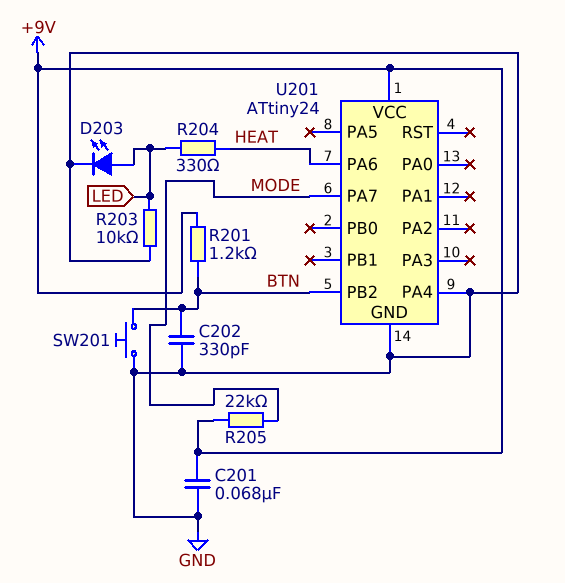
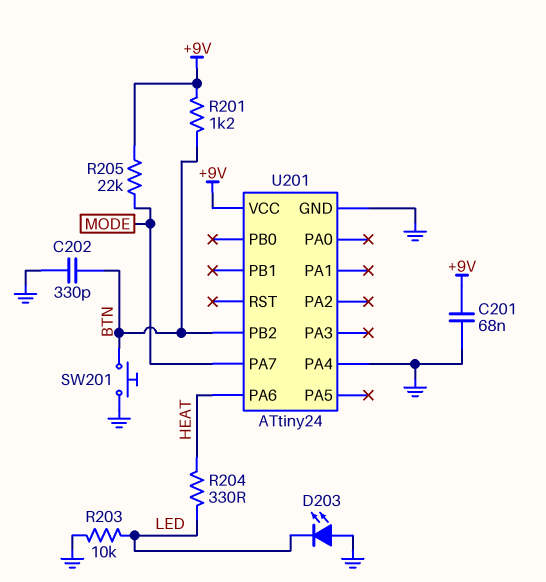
D203: LED (A LED, K GND) -> LED (A GND, K LED)

